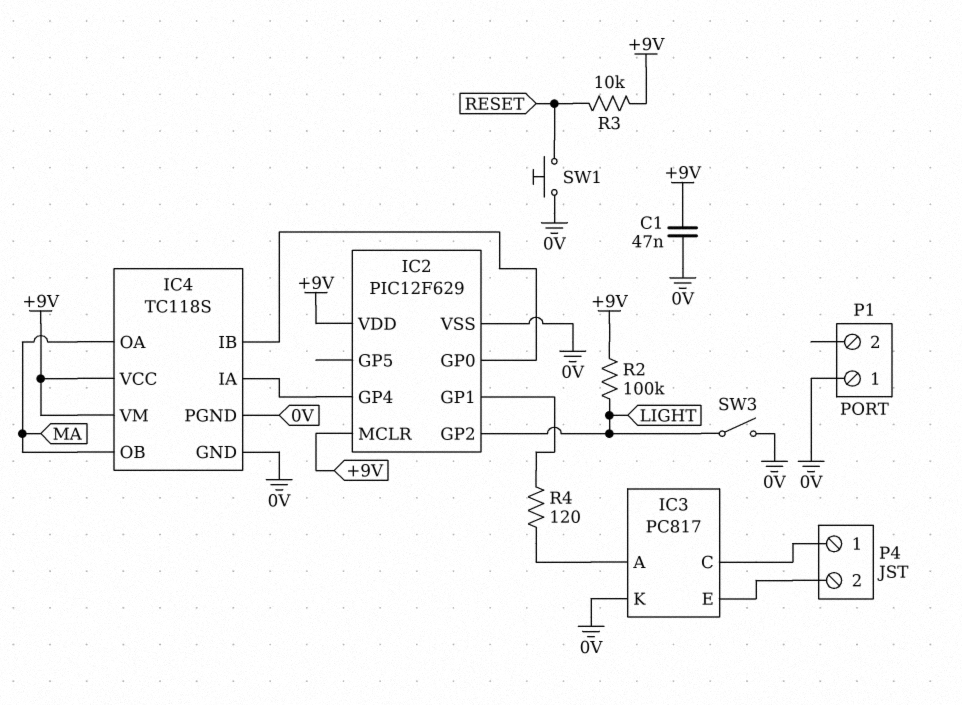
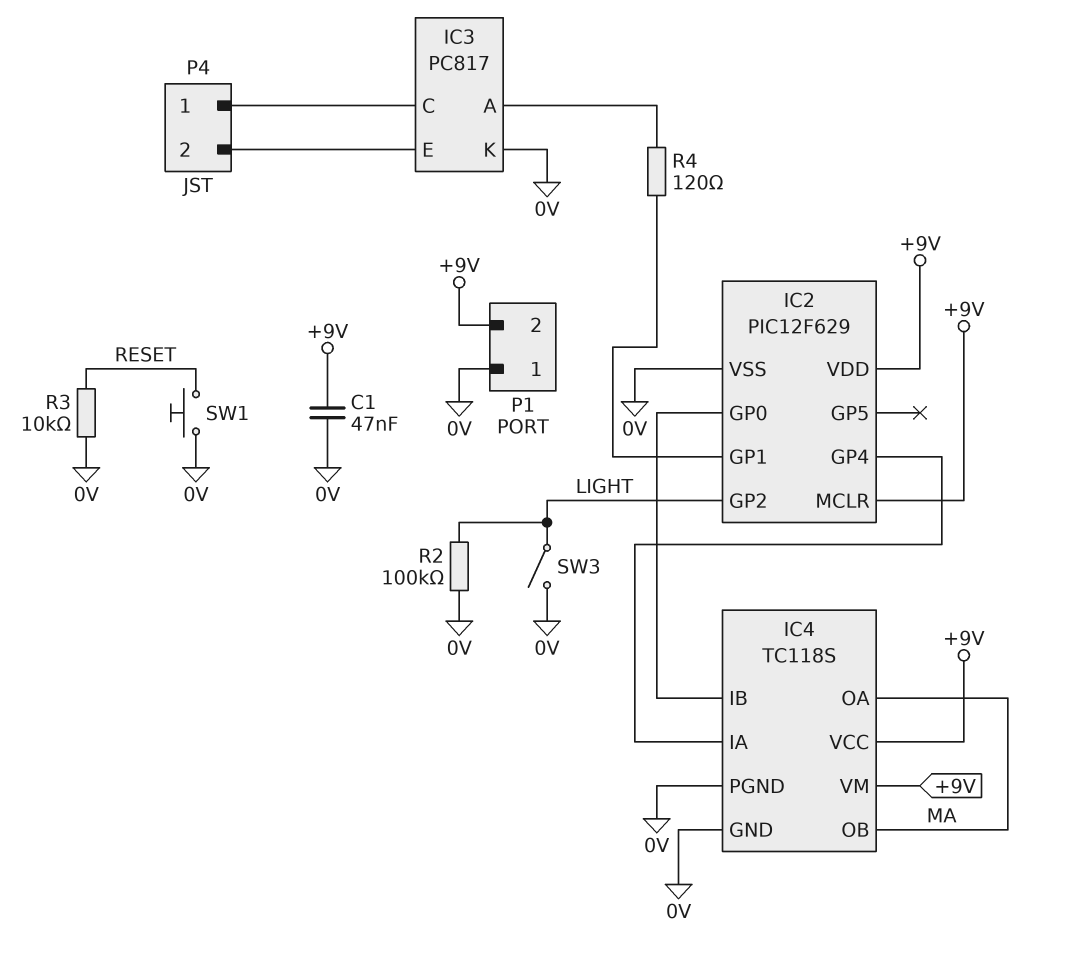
P1 pin 2: none -> +9V
R2: 100k (+9V, LIGHT) -> 100k (0V, LIGHT)
R3: 10k (+9V, RESET) -> 10k (0V, RESET)

